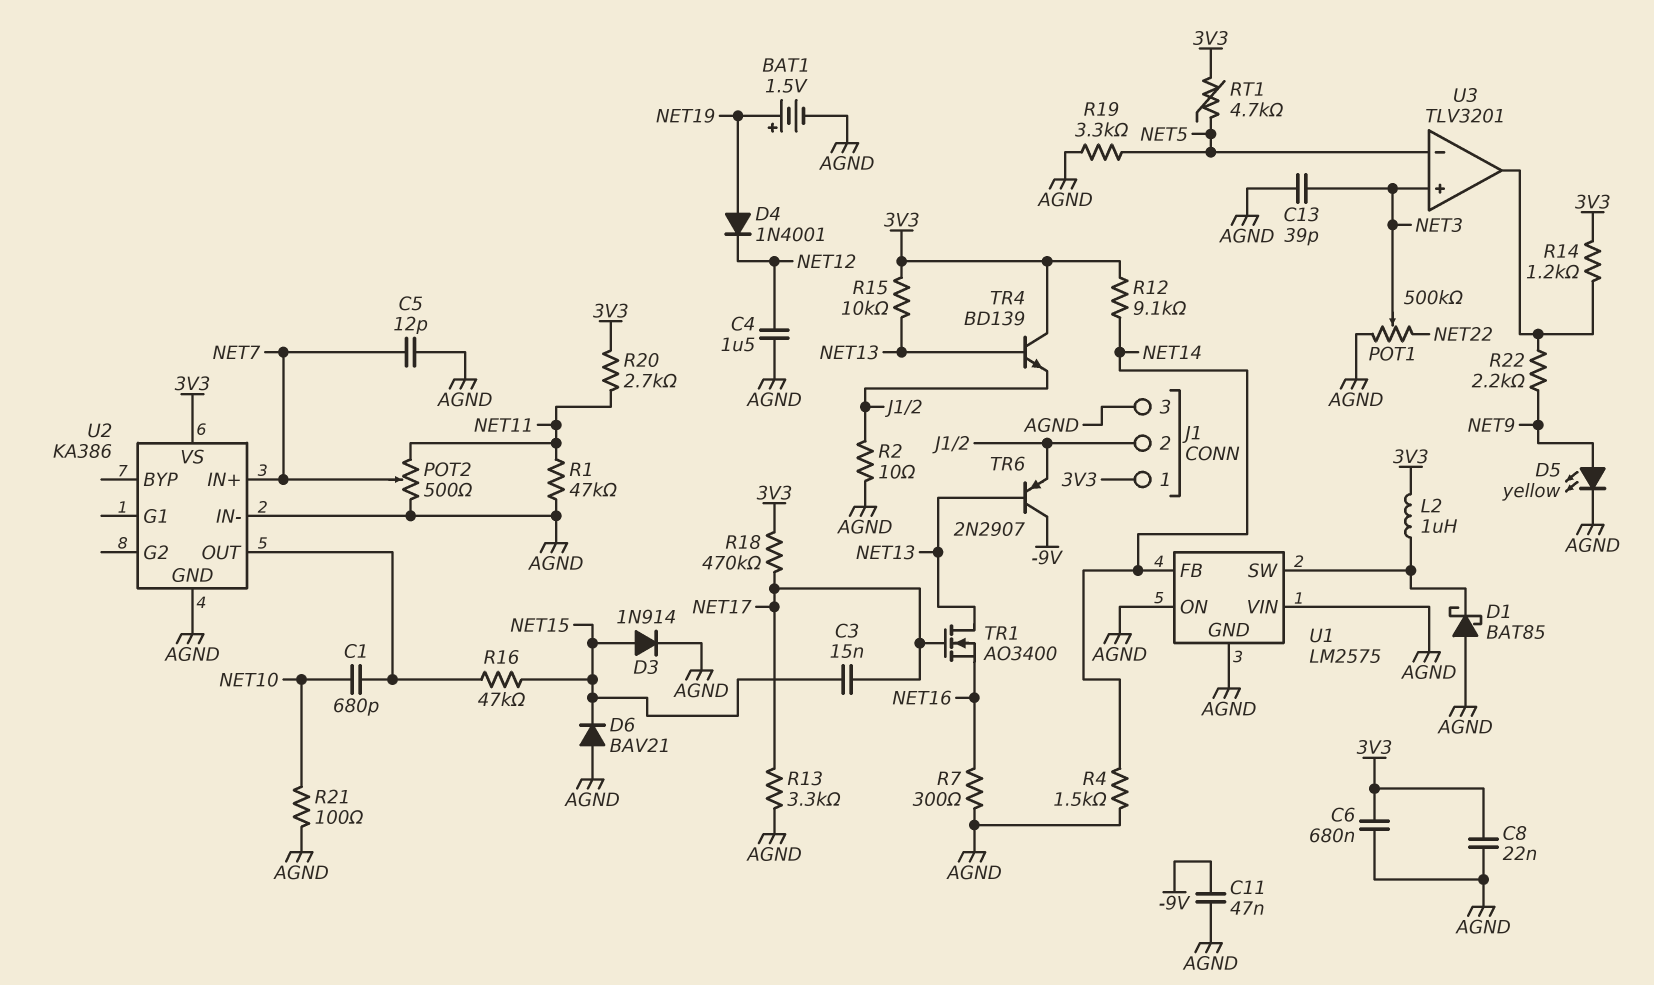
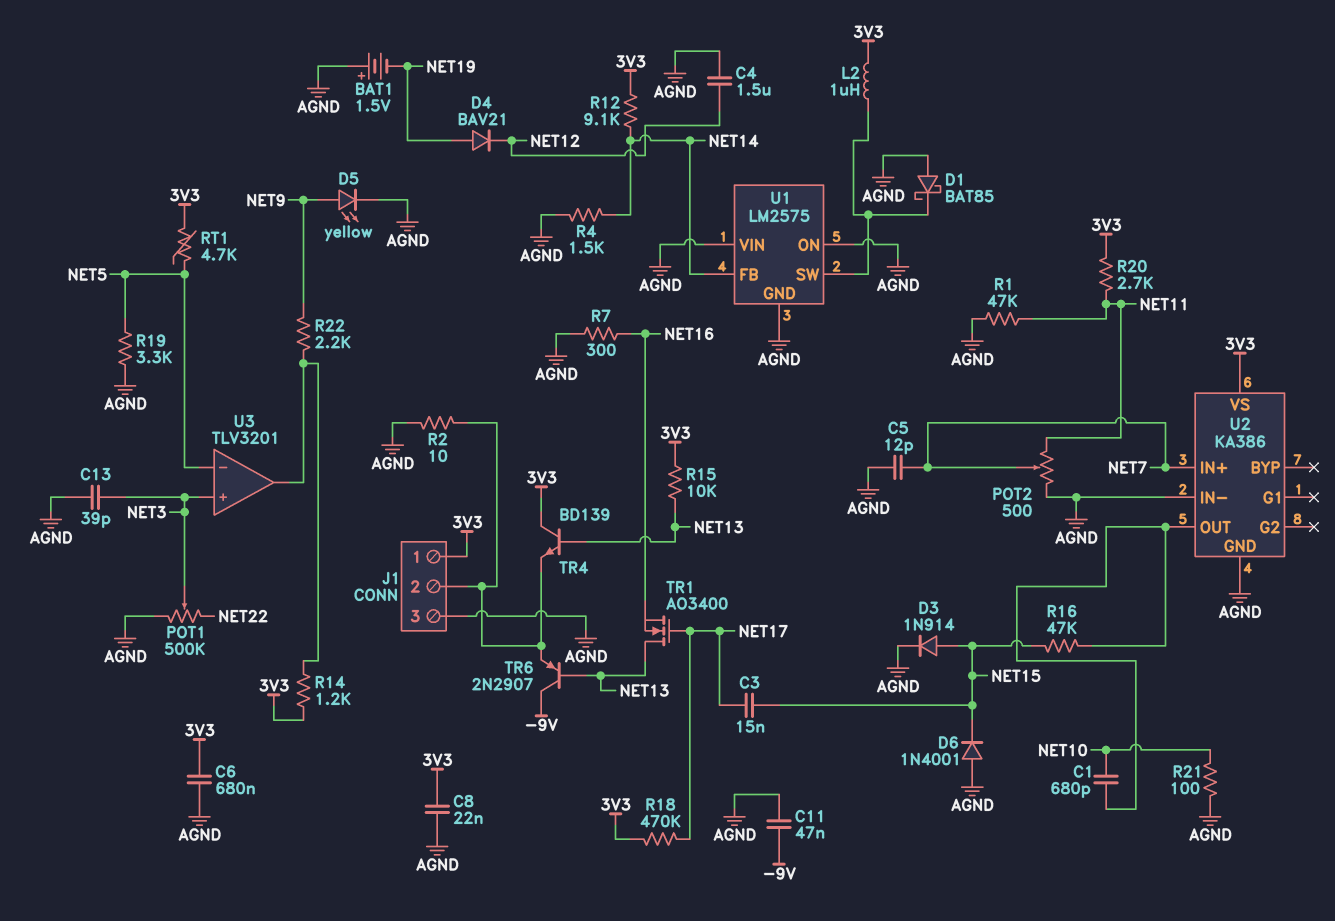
BAT1: 1.5V (plus NET19, minus AGND) -> 1.5V (plus AGND, minus NET19)
D4: diode 1N4001 (A NET19, K NET12) -> diode BAV21 (A NET19, K NET12)
D6: diode BAV21 (A AGND, K NET15) -> diode 1N4001 (A AGND, K NET15)
R13: 3.3k (AGND, NET17) -> none

